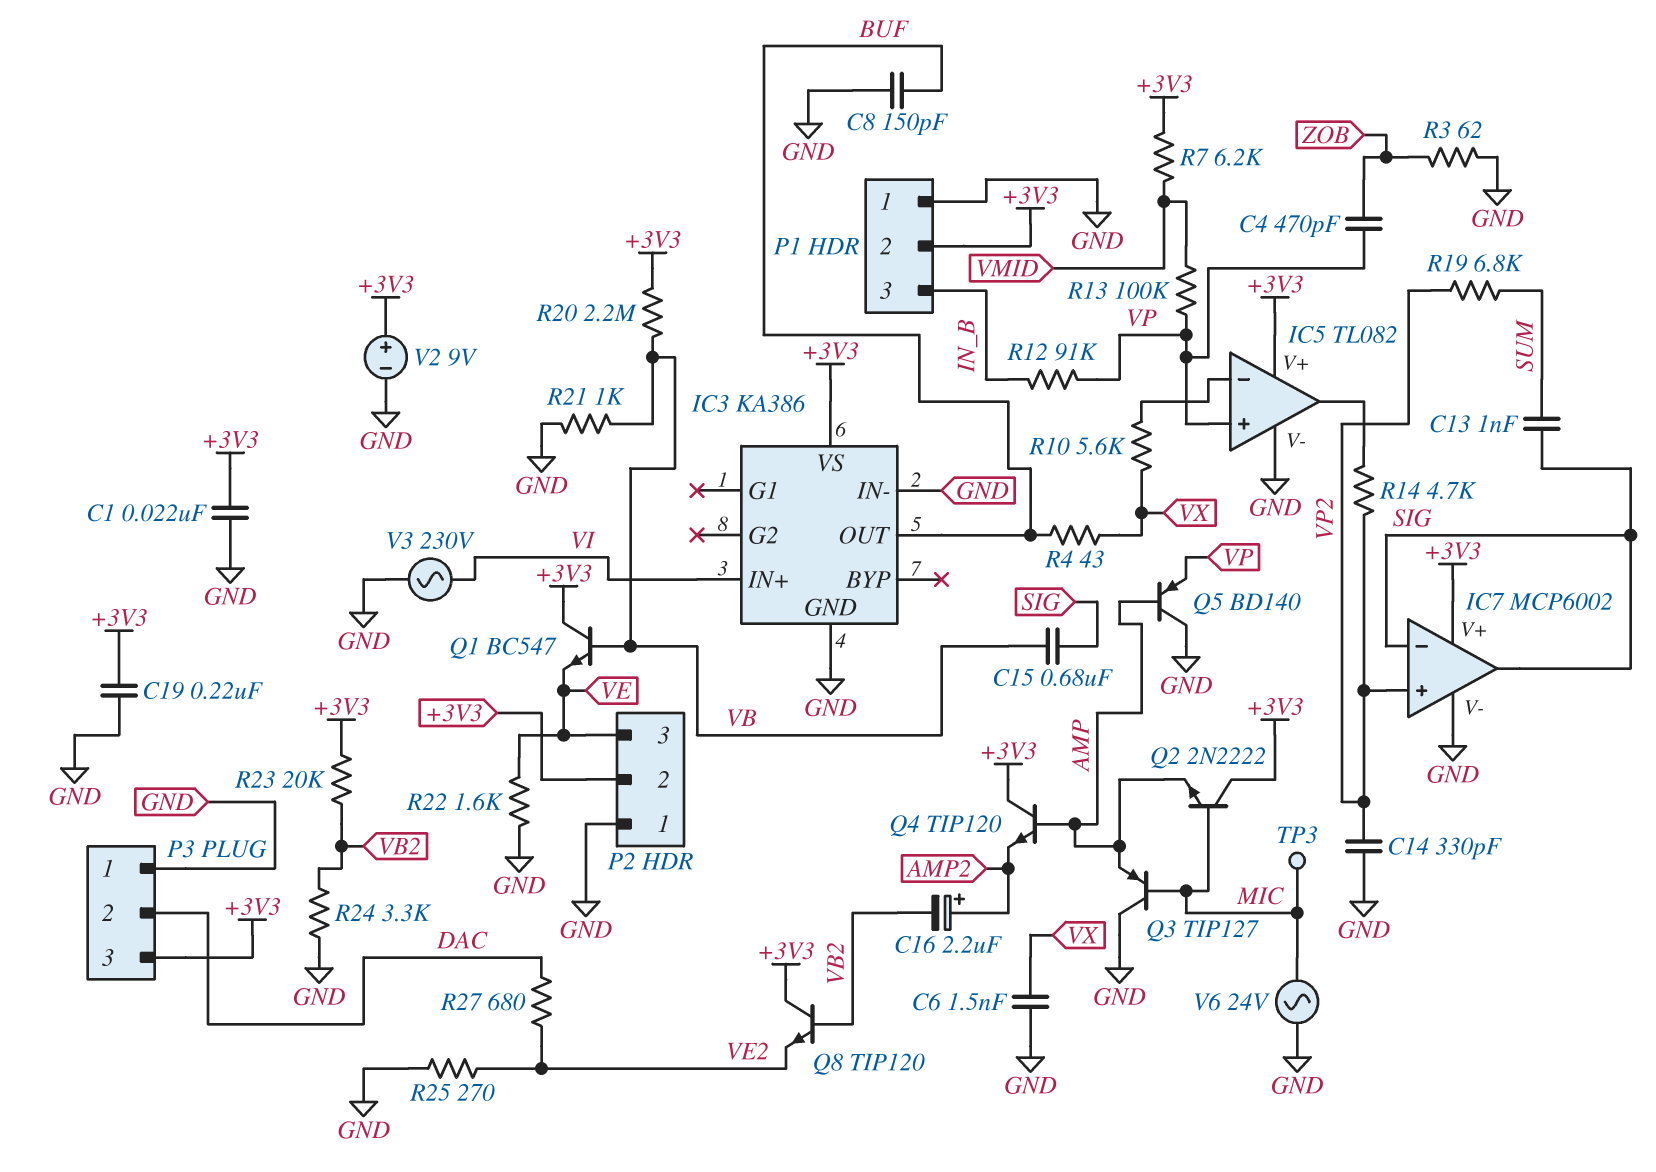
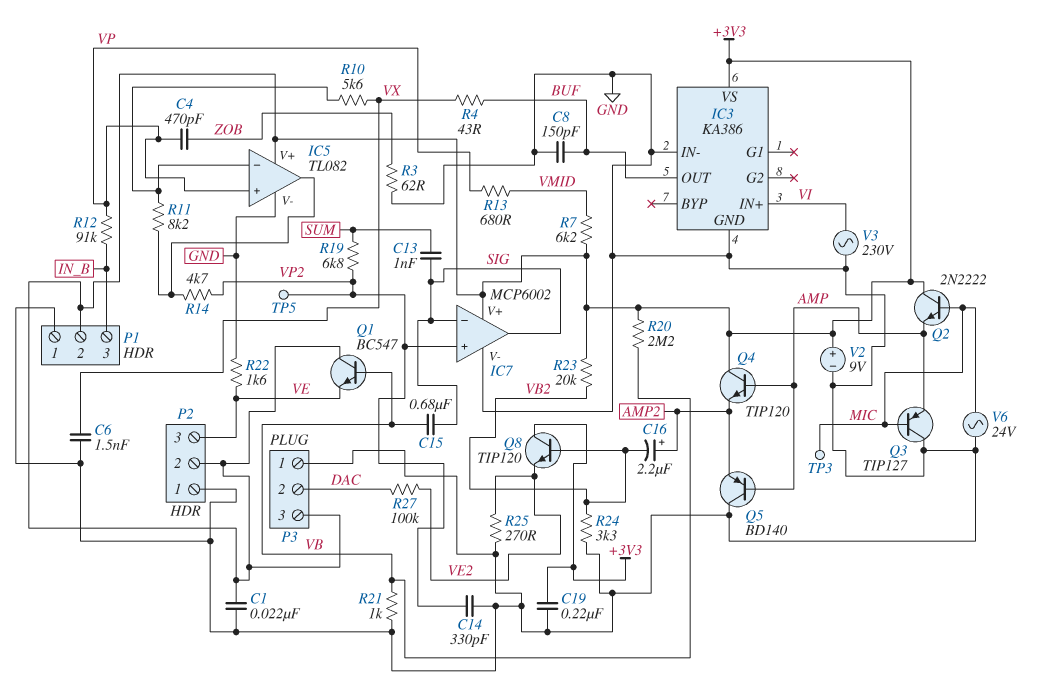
Q5: PNP BD140 (B AMP, C GND, E VP) -> PNP BD140 (B AMP, C GND, E AMP2)
R11: none -> 8.2k (IC5/in-, IC5/out)
R13: 100k (VMID, VP) -> 680 (VMID, VP)
R27: 680 (DAC, VE2) -> 100k (DAC, VE2)
TP5: none -> test point (VP2)

